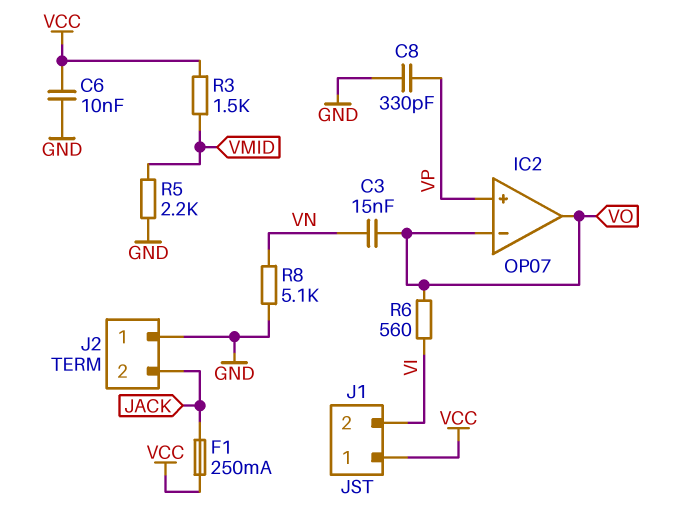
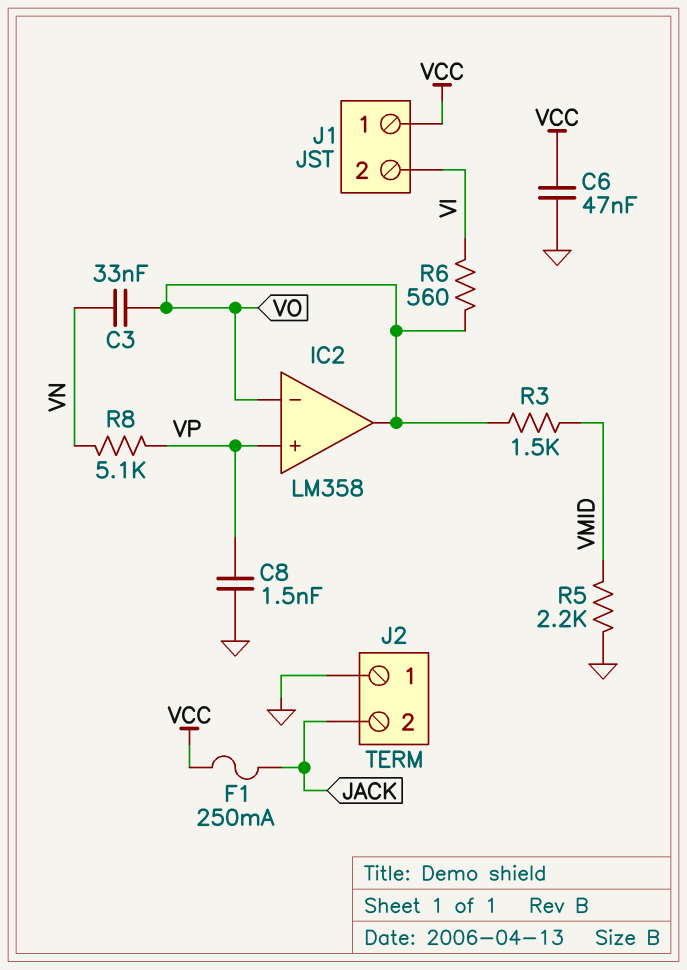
C3: 15nF (VN, VO) -> 33nF (VN, VO)
C6: 10nF (GND, VCC) -> 47nF (GND, VCC)
C8: 330pF (GND, VP) -> 1.5nF (GND, VP)
IC2: OP07 -> LM358
R3: 1.5k (VCC, VMID) -> 1.5k (VMID, VO)
R8: 5.1k (GND, VN) -> 5.1k (VN, VP)

